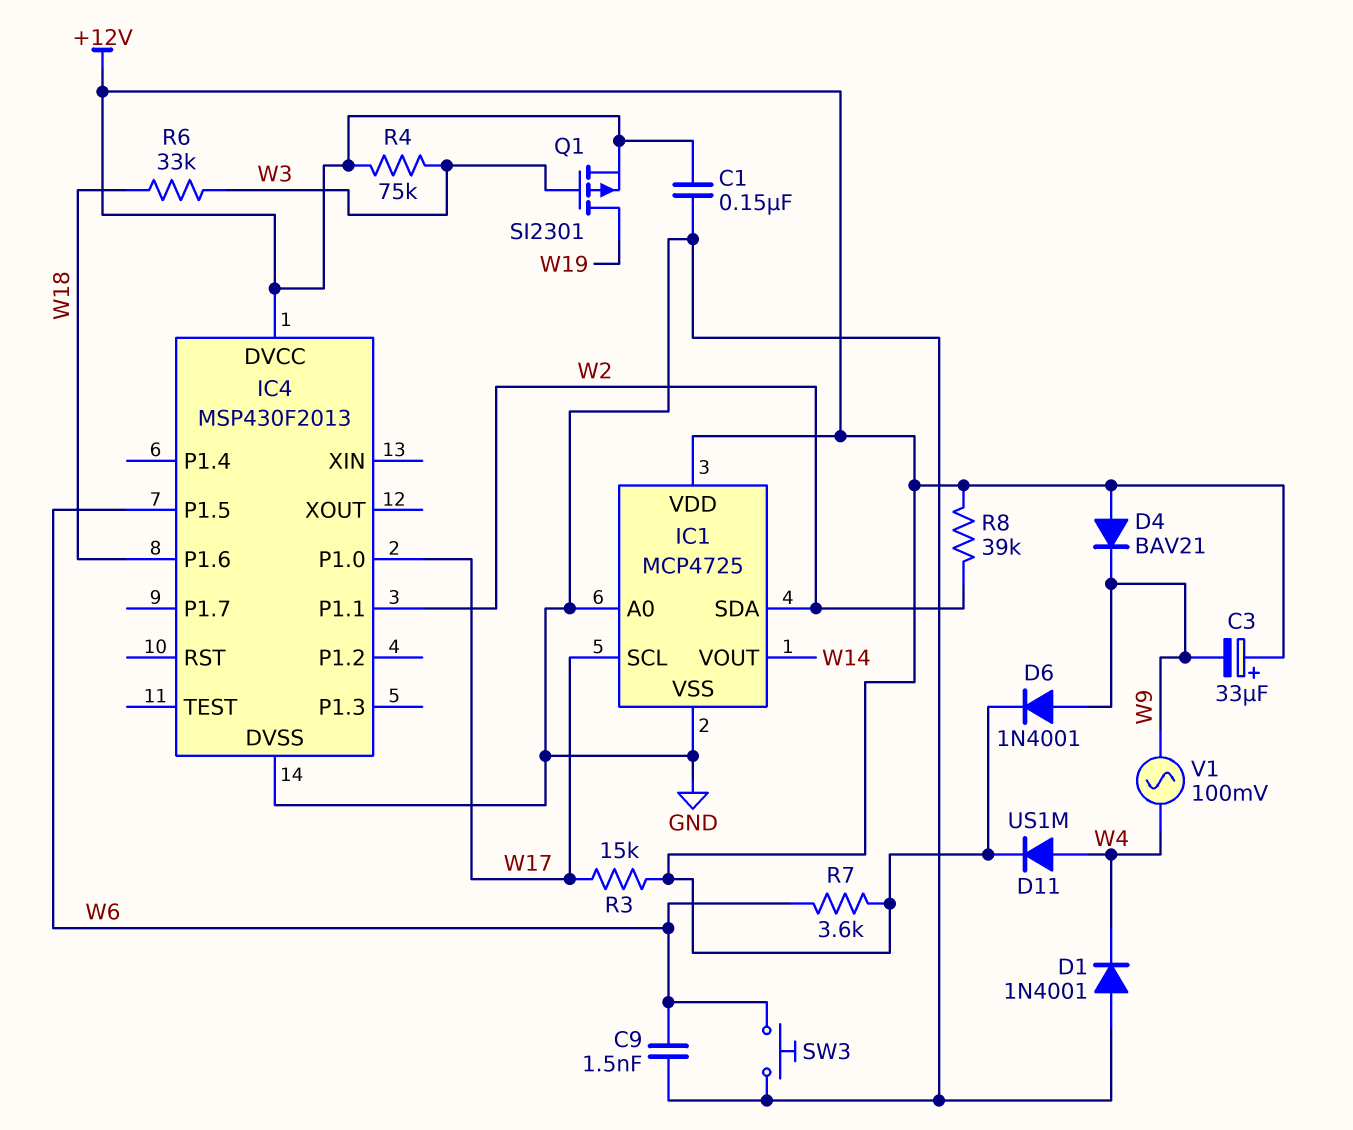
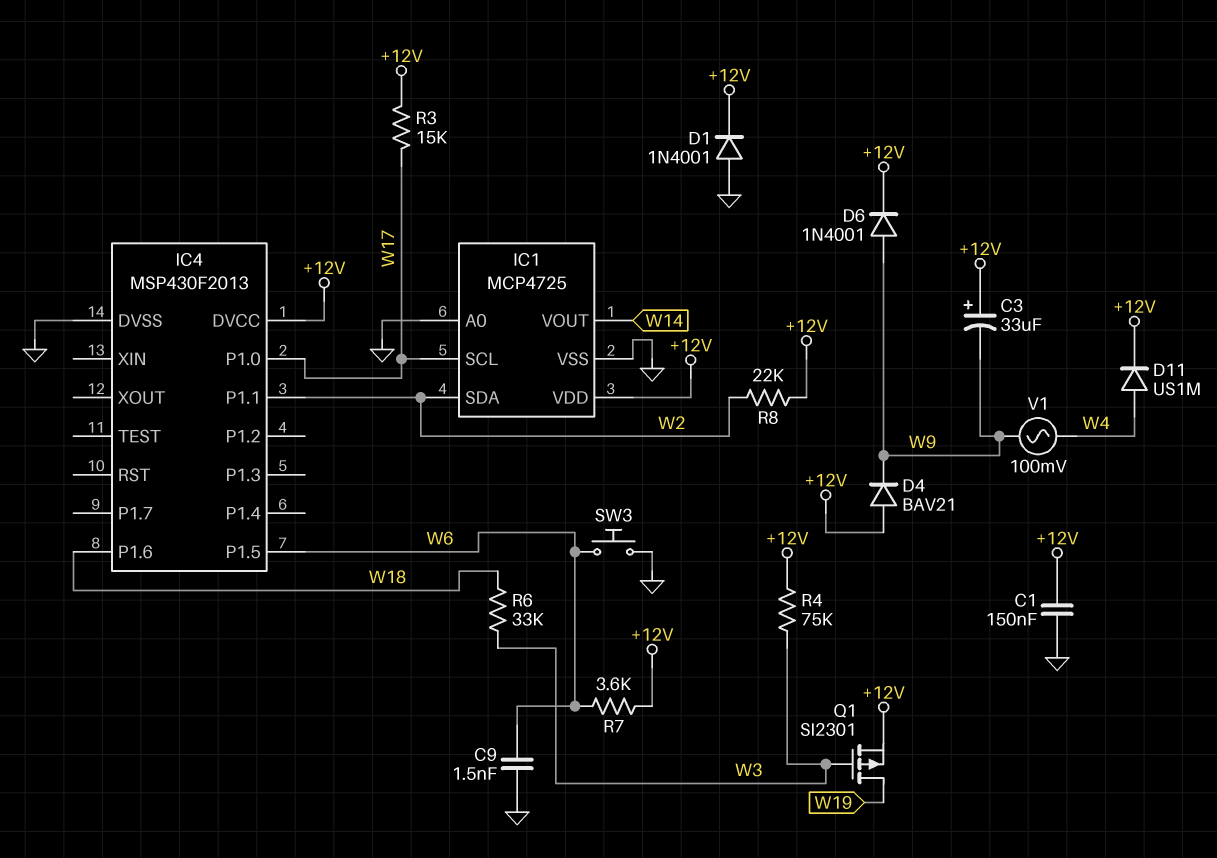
D1: diode 1N4001 (A GND, K W4) -> diode 1N4001 (A GND, K +12V)
R8: 39k (+12V, W2) -> 22k (+12V, W2)

